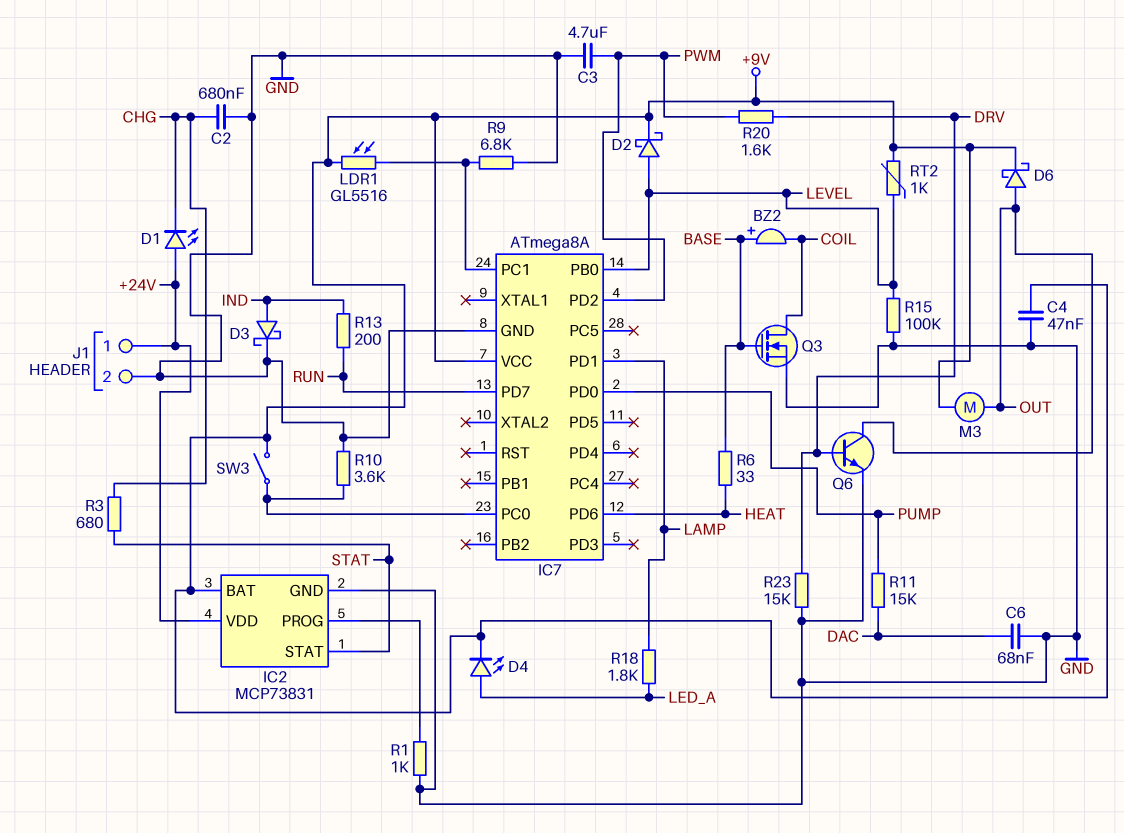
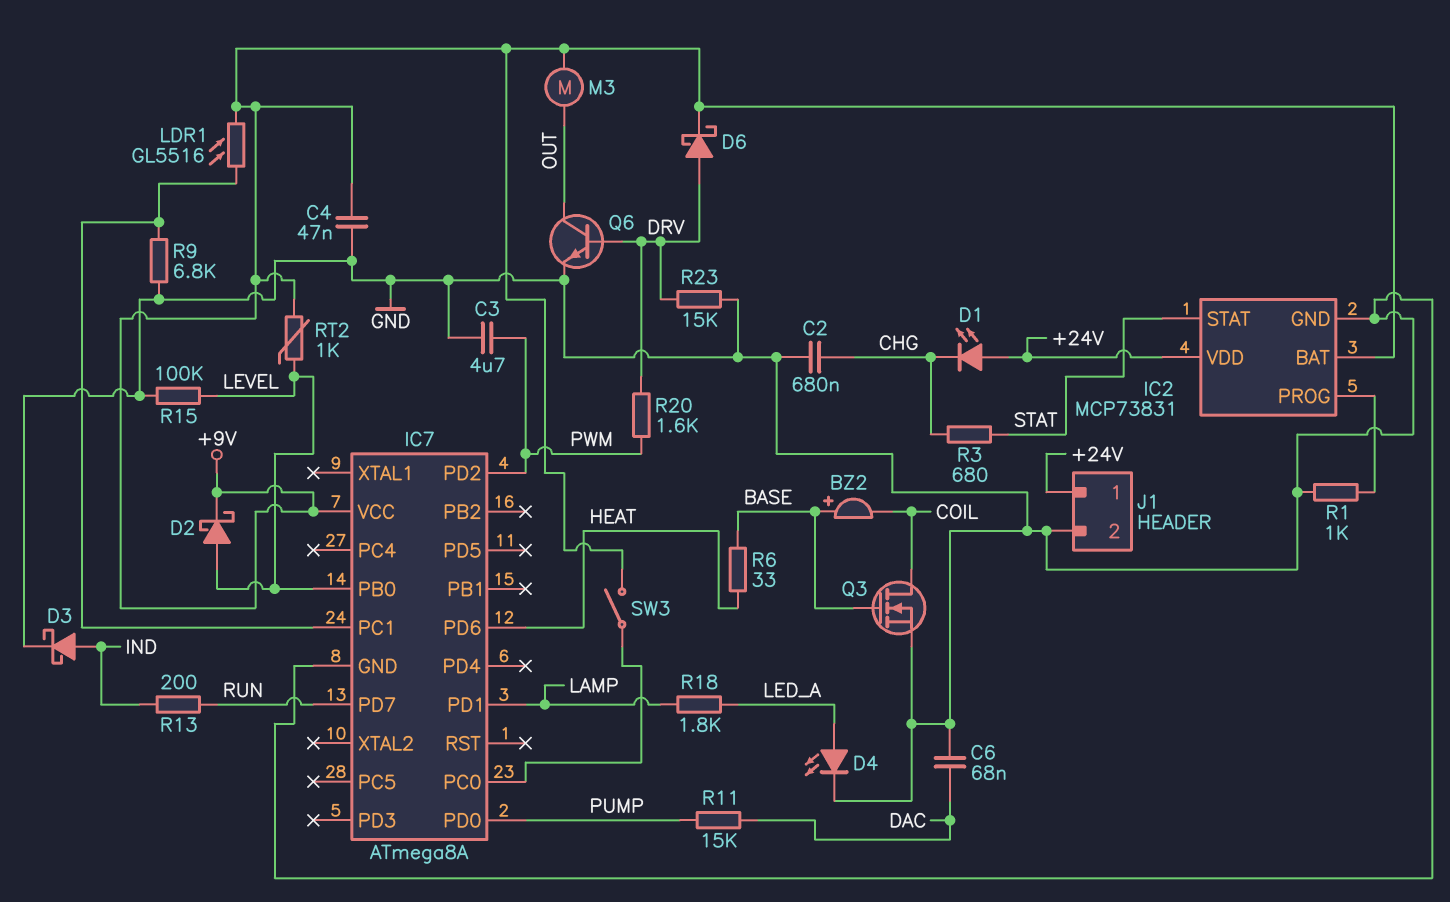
D4: LED (A LED_A, K +9V) -> LED (A LED_A, K GND)
D6: schottky (A OUT, K +9V) -> schottky (A DRV, K +9V)
R10: 3.6k (GND, IC7/PC0) -> none

